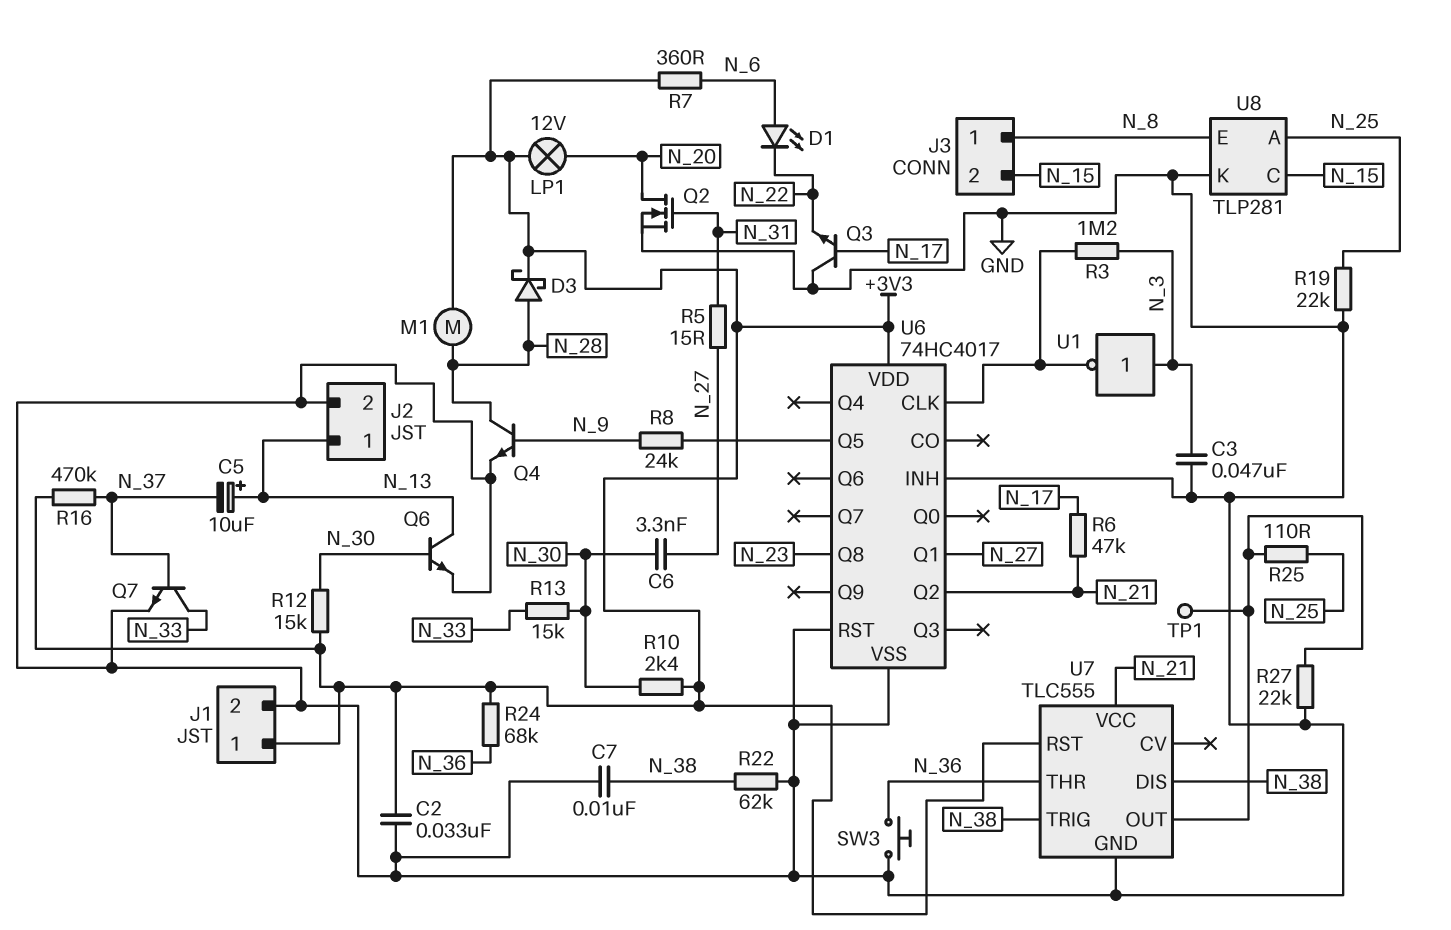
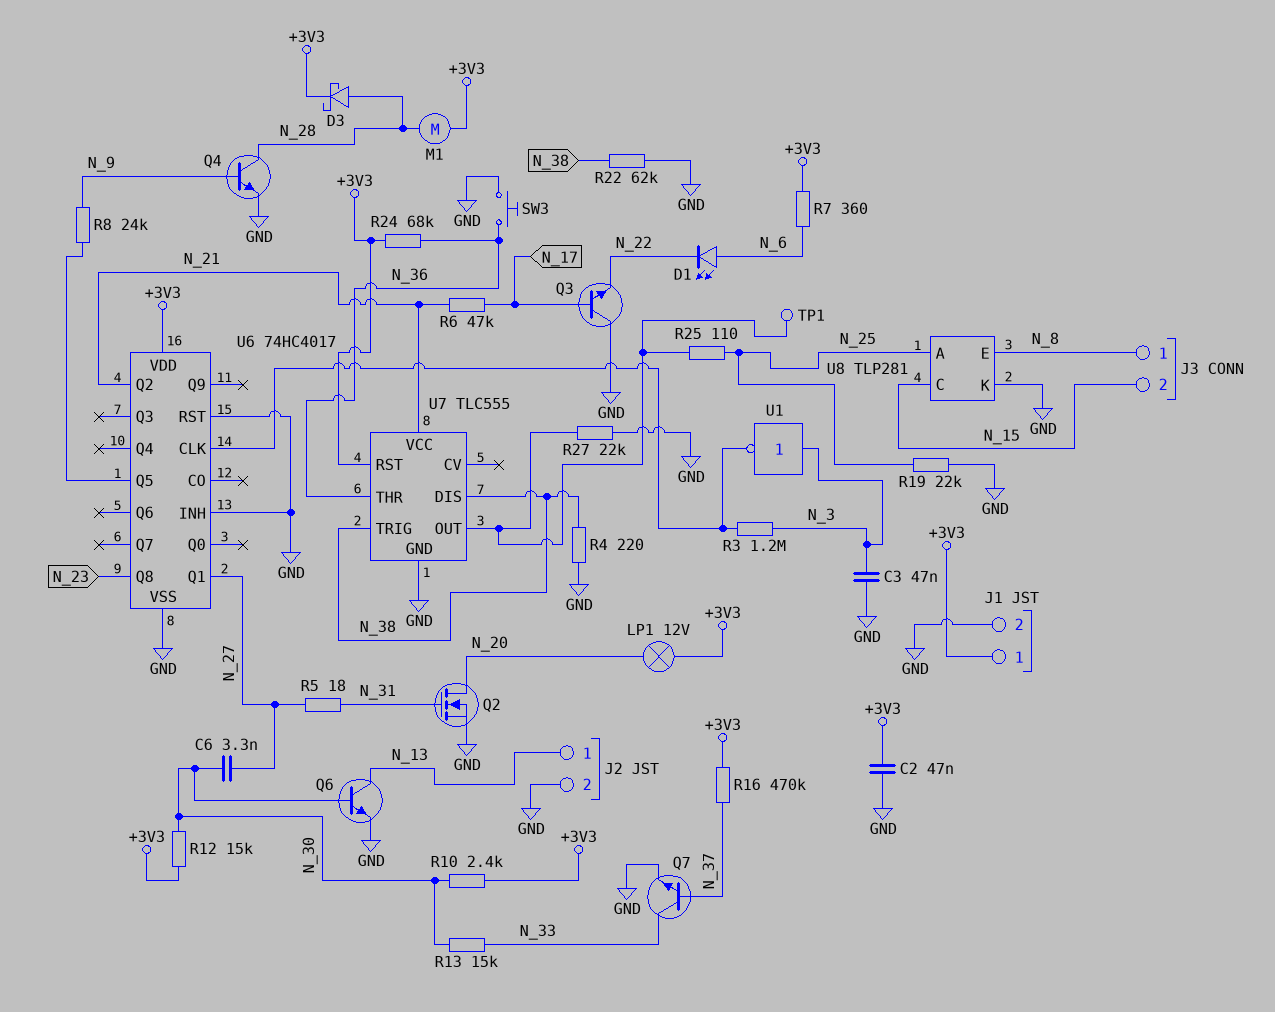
C2: 33nF (+3V3, GND) -> 47nF (+3V3, GND)
C5: 10uF (plus N_13, minus N_37) -> none
C7: 10nF (GND, N_38) -> none
R4: none -> 220 (GND, N_38)
R5: 15 (N_27, N_31) -> 18 (N_27, N_31)

